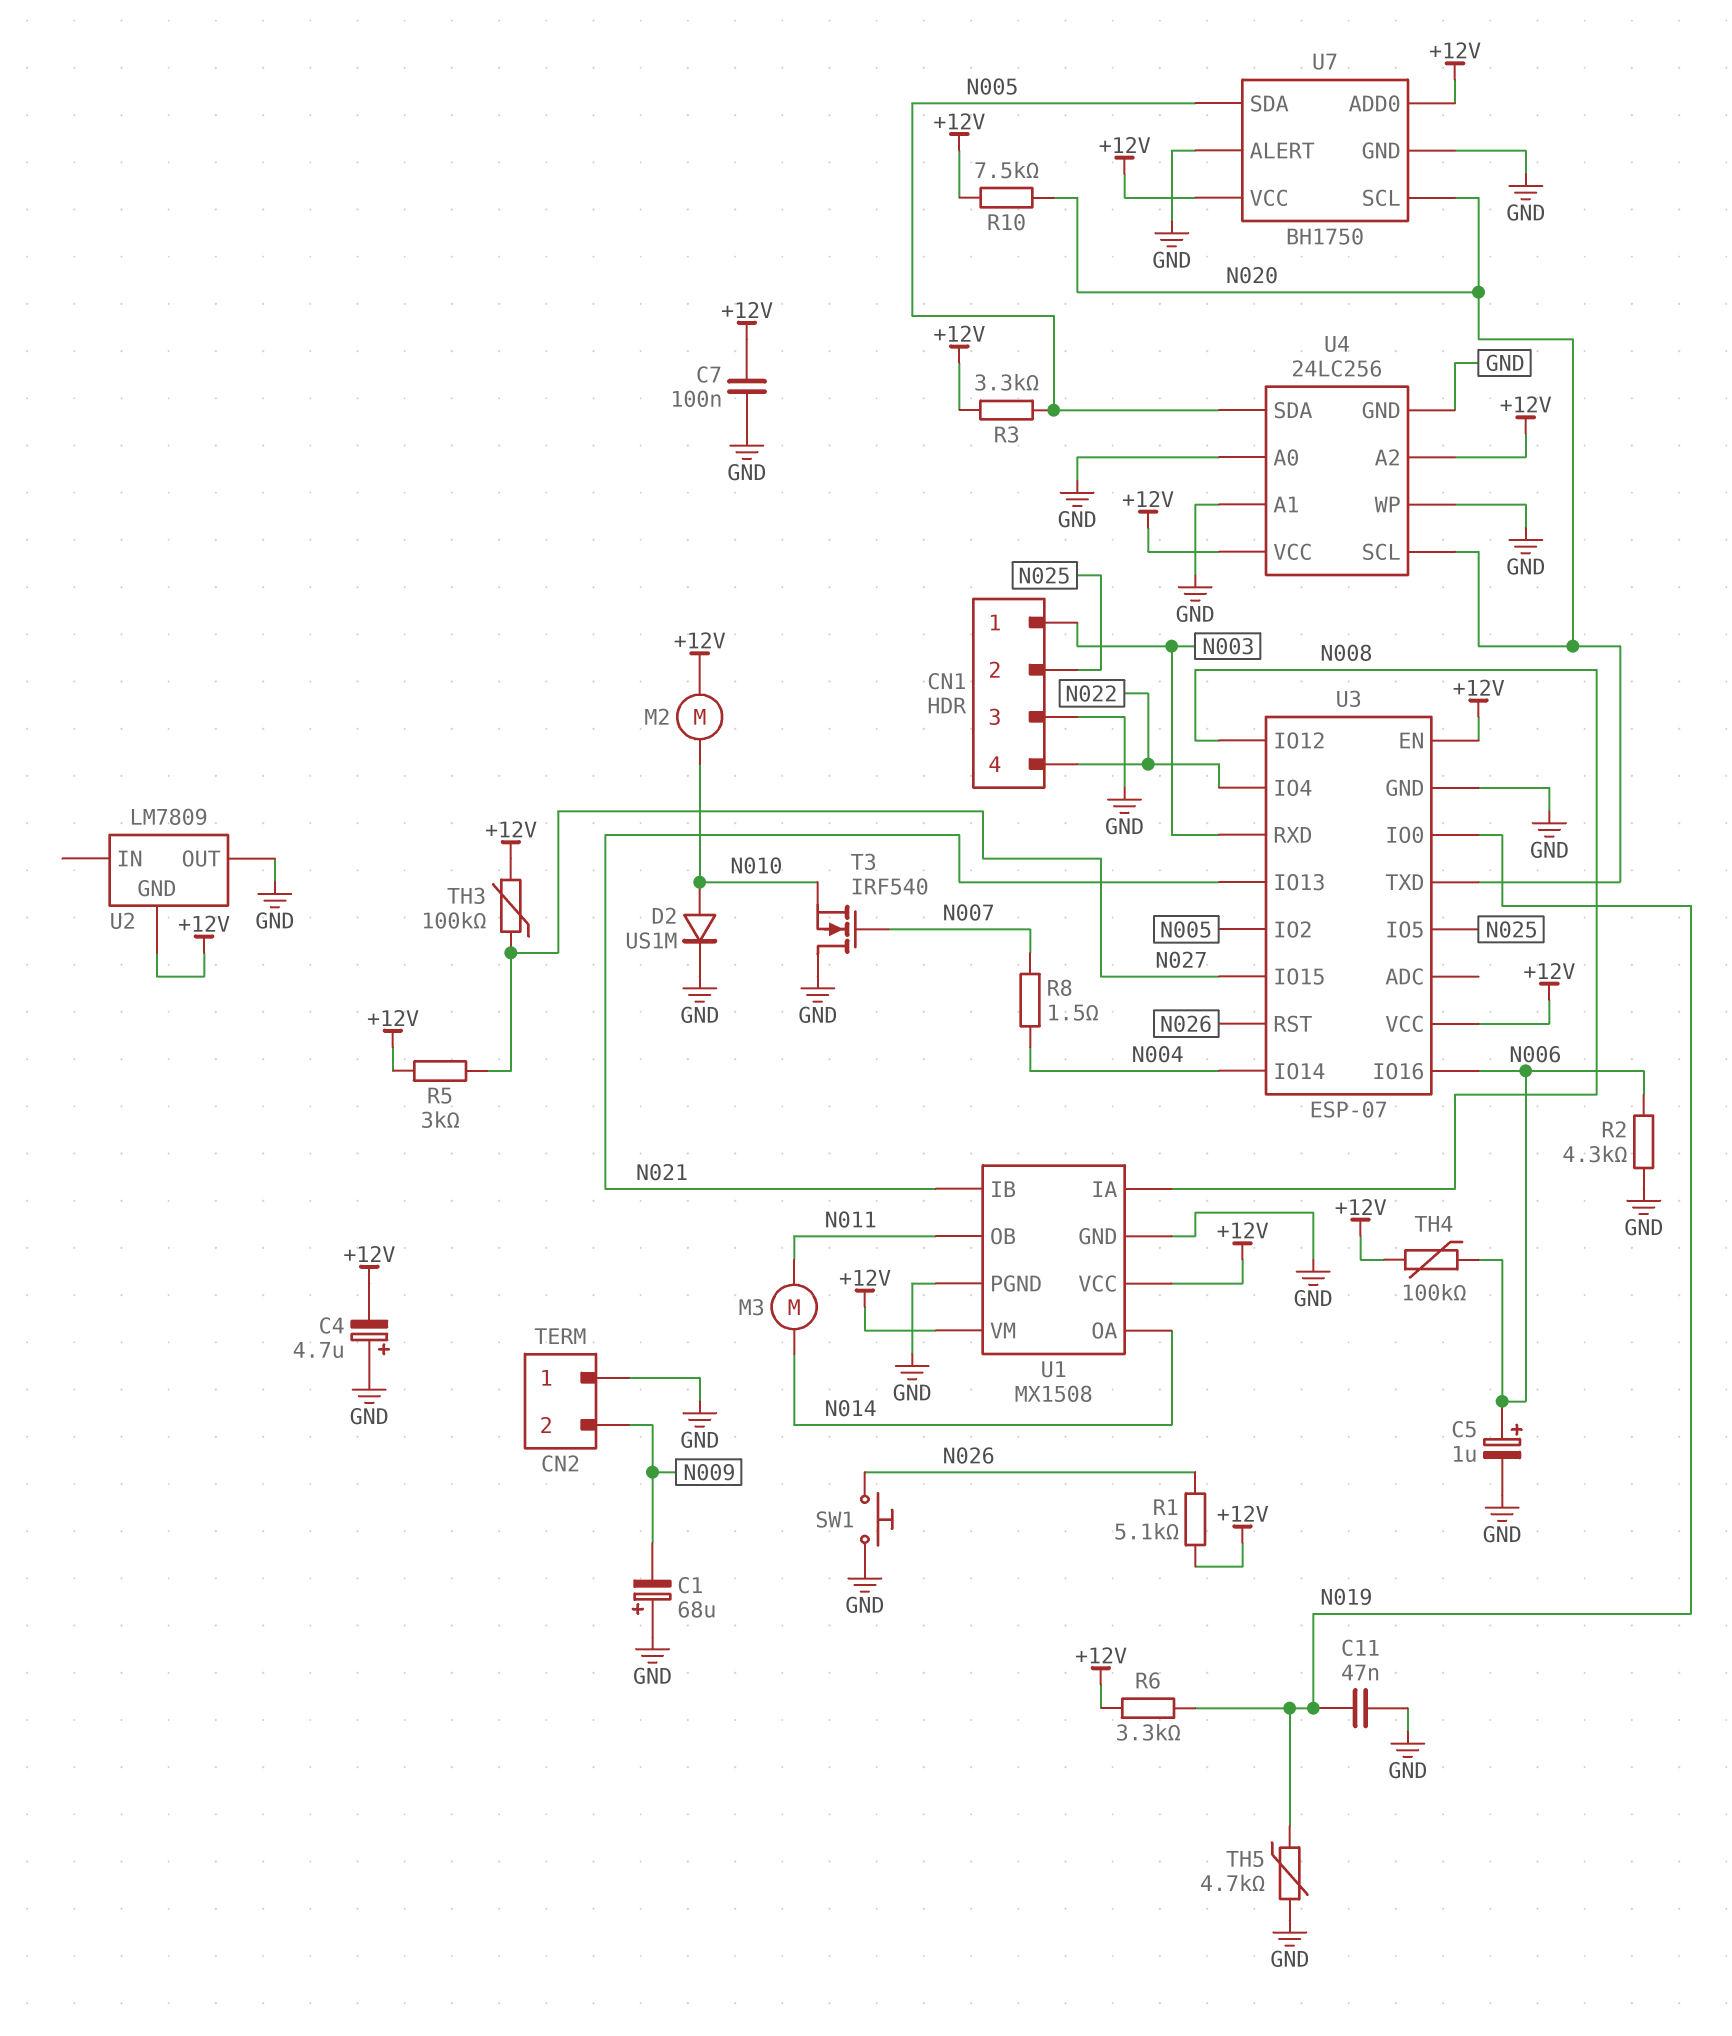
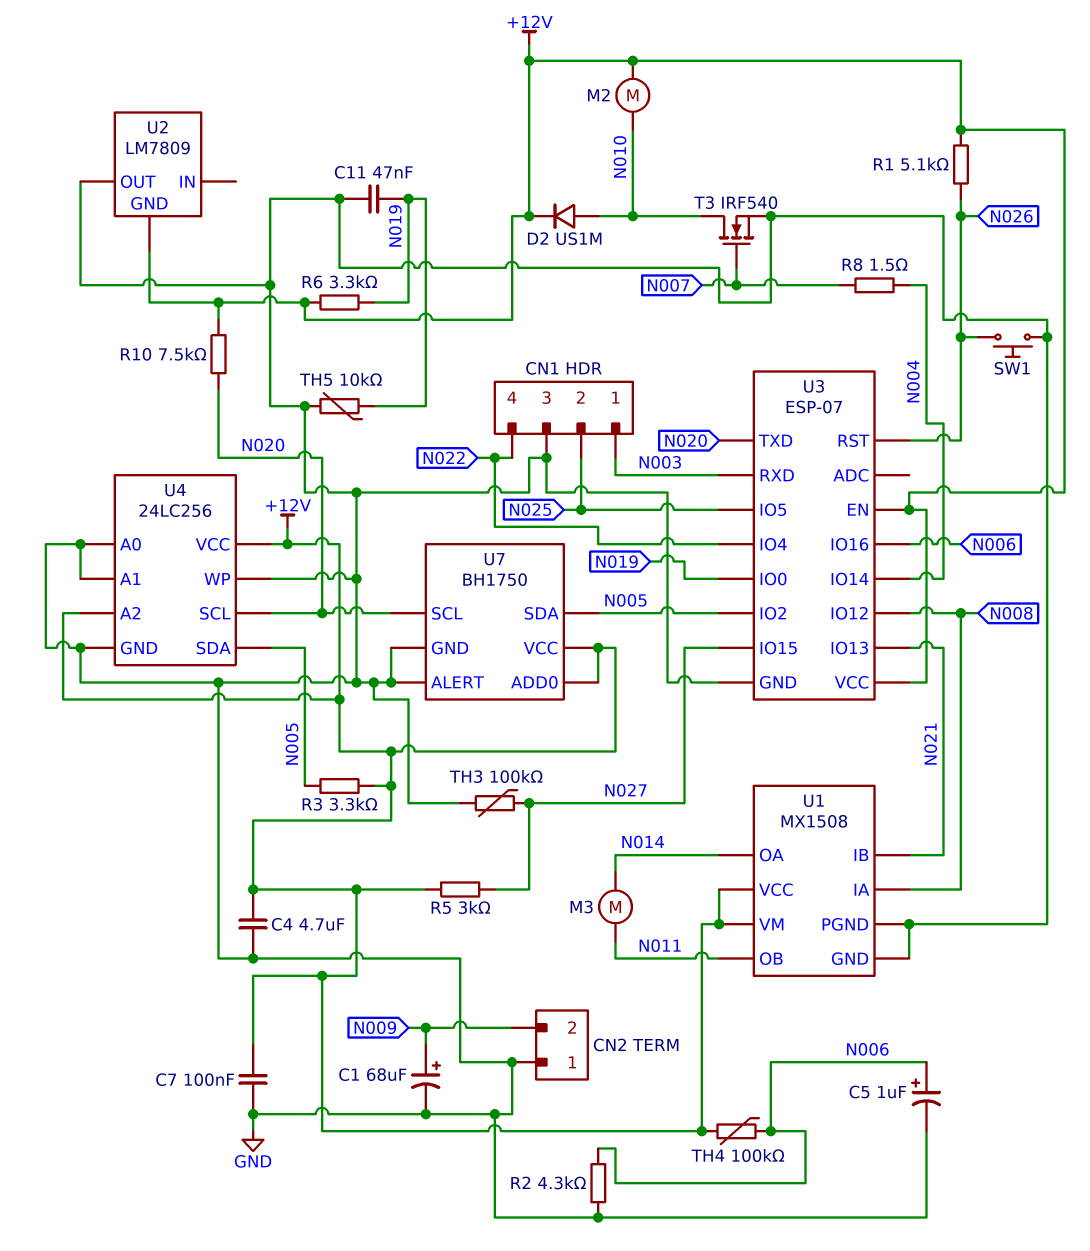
C1: 68uF (plus GND, minus N009) -> 68uF (plus N009, minus GND)
C4: 4.7uF (plus GND, minus +12V) -> 4.7uF (+12V, GND)
D2: diode US1M (A N010, K GND) -> diode US1M (A N010, K +12V)
T3: NMOS IRF540 (G N007, D GND, S N010) -> NMOS IRF540 (G N007, D N010, S GND)
TH3: 100k (+12V, N027) -> 100k (GND, N027)
TH5: 4.7k (GND, N019) -> 10k (GND, N019)

